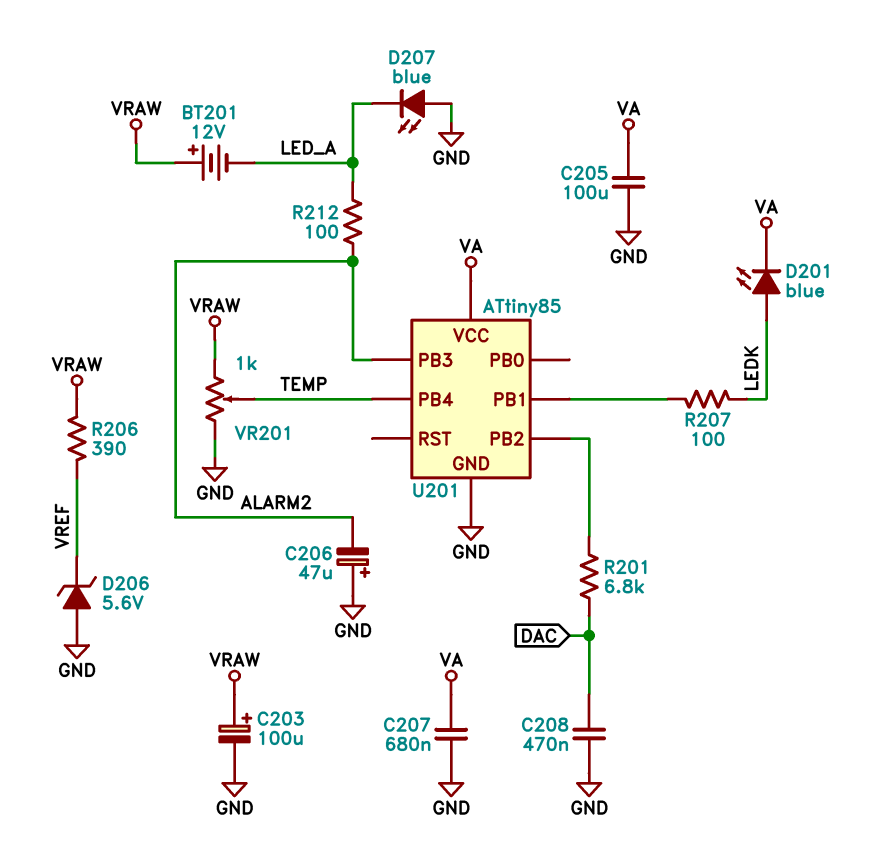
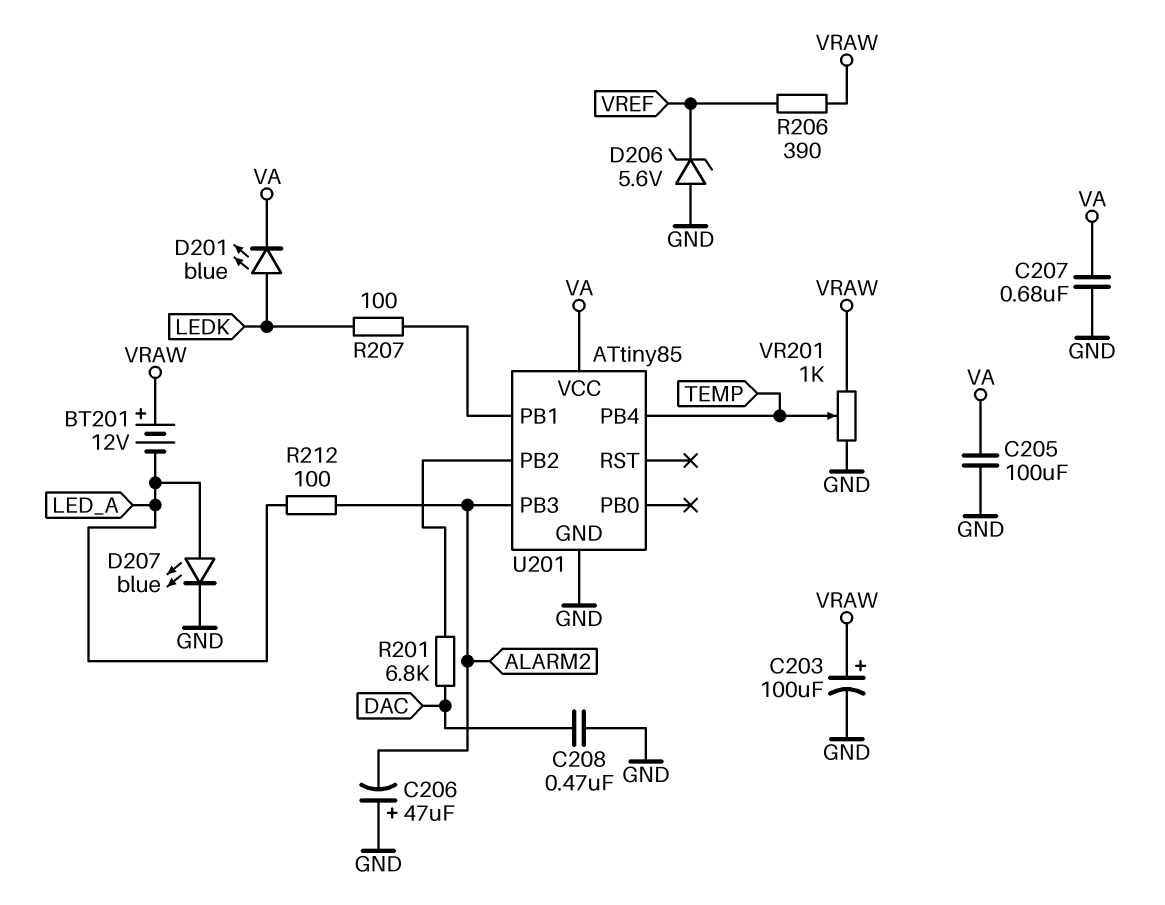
D207: LED blue (A GND, K LED_A) -> LED blue (A LED_A, K GND)

